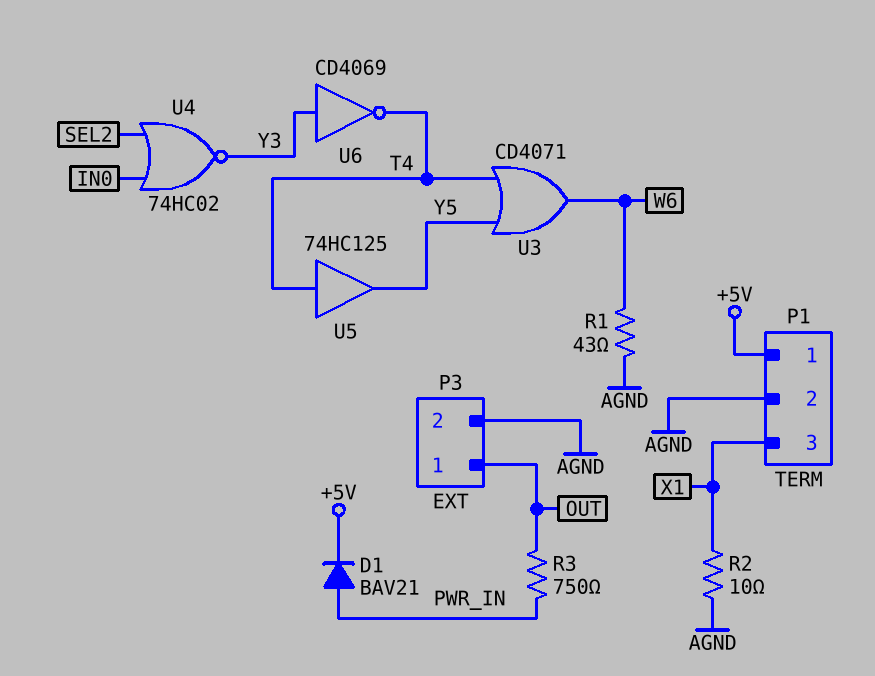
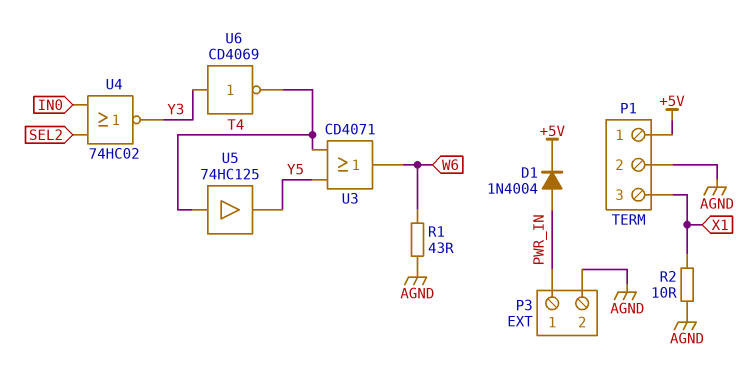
D1: diode BAV21 (A PWR_IN, K +5V) -> diode 1N4004 (A PWR_IN, K +5V)
P3 pin 1: OUT -> PWR_IN
R3: 750 (OUT, PWR_IN) -> none

